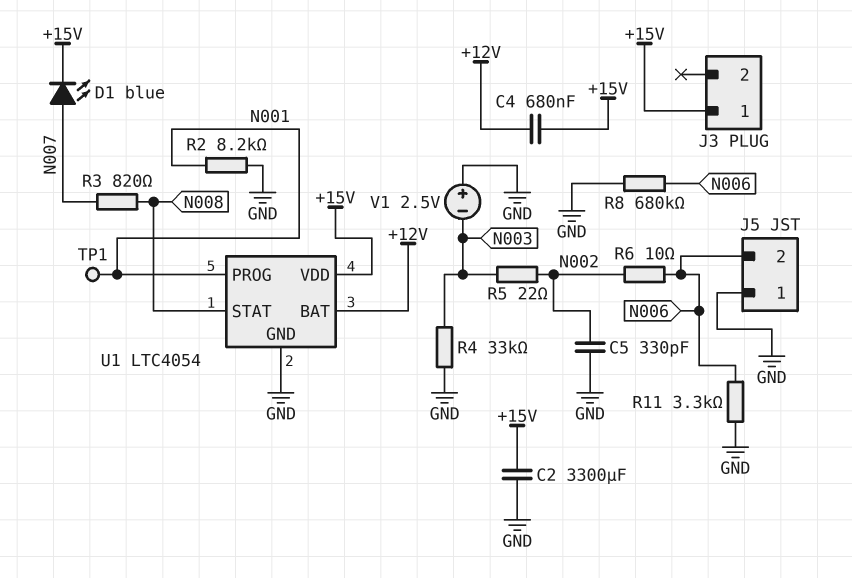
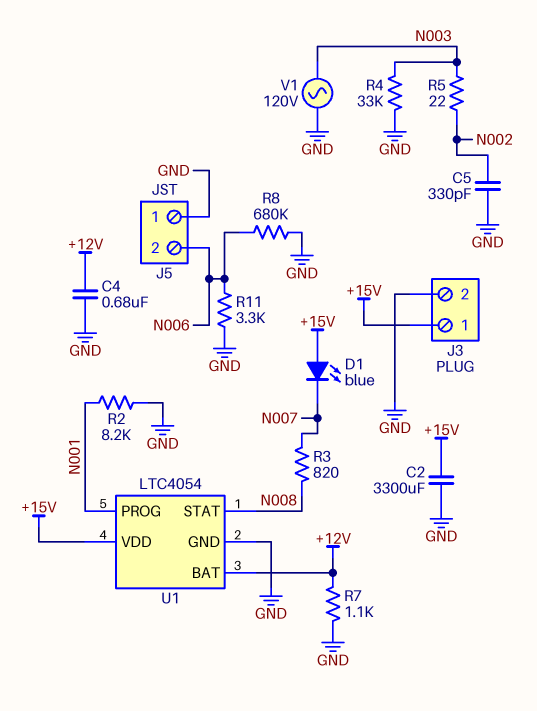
C4: 680nF (+12V, +15V) -> 680nF (+12V, GND)
D1: LED blue (A N007, K +15V) -> LED blue (A +15V, K N007)
J3 pin 2: none -> GND
R6: 10 (N002, N006) -> none
R7: none -> 1.1k (+12V, GND)
TP1: test point (N001) -> none
V1: 2.5V (plus GND, minus N003) -> AC 120V (GND, N003)

